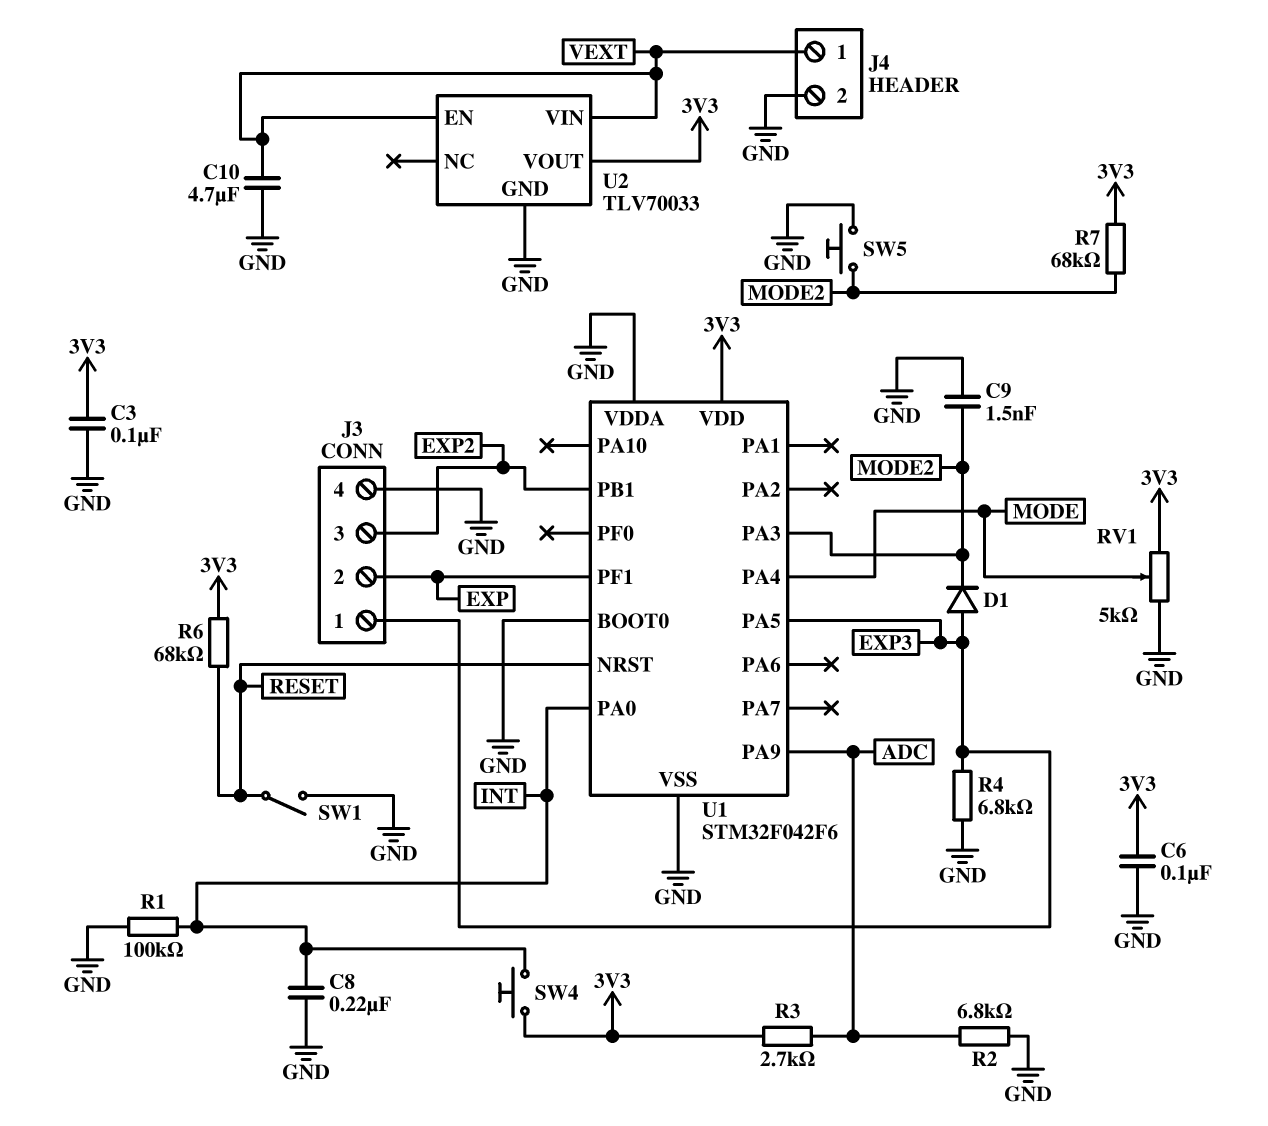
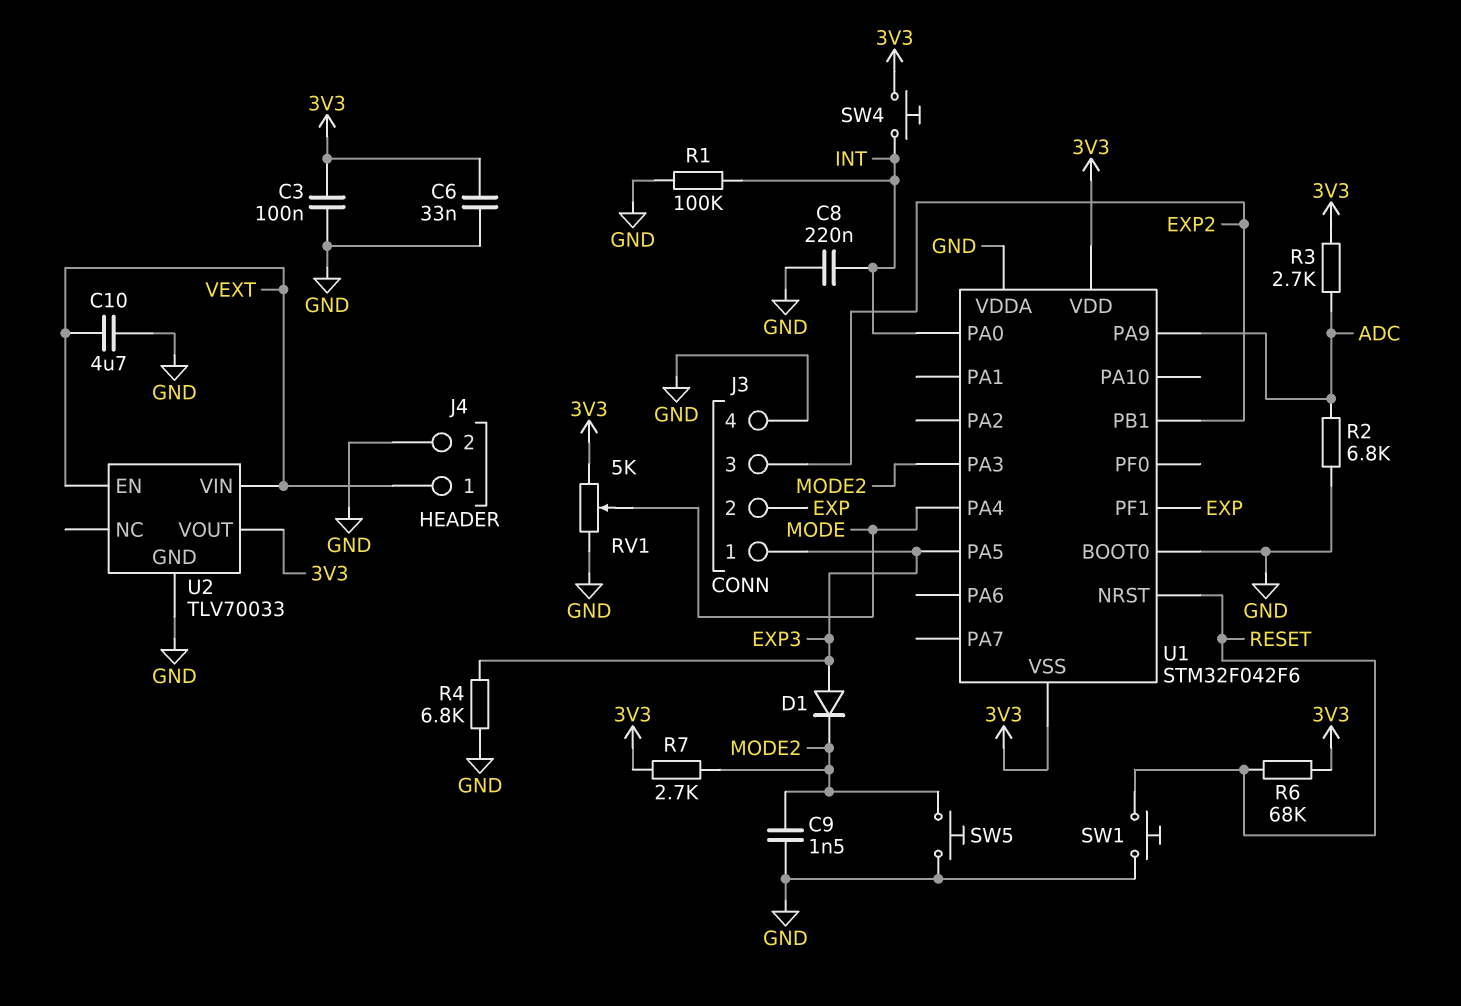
C6: 100nF (3V3, GND) -> 33nF (3V3, GND)
R7: 68k (3V3, MODE2) -> 2.7k (3V3, MODE2)
SW1: switch (GND, RESET) -> button (GND, RESET)
U1 pin VSS: GND -> 3V3

